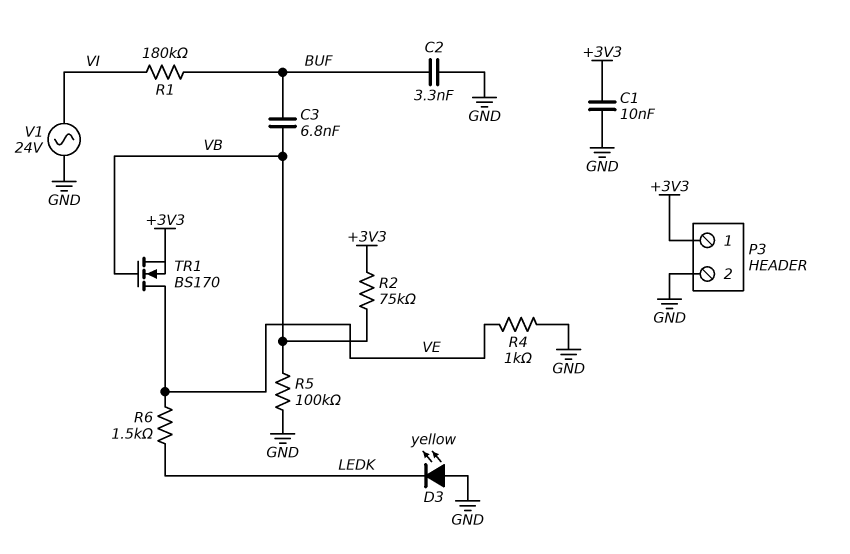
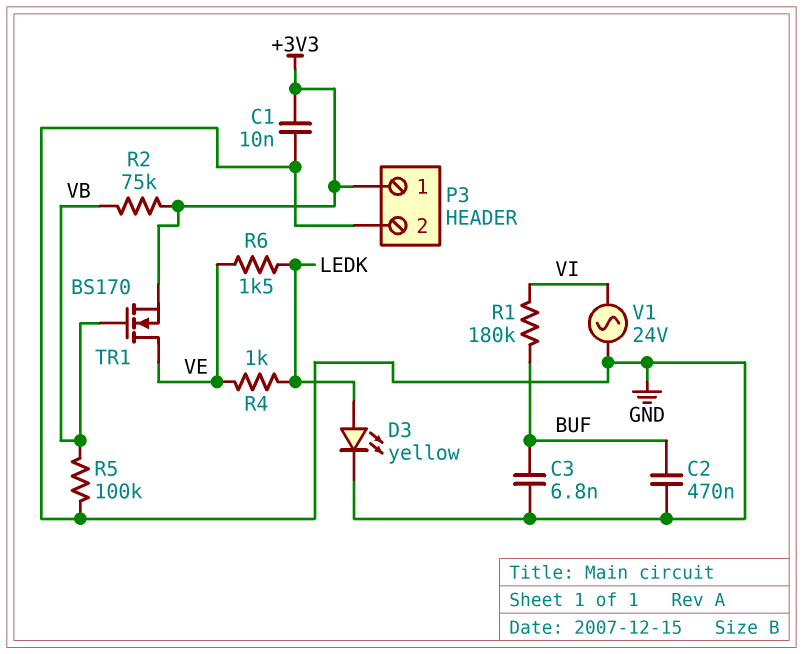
C2: 3.3nF (BUF, GND) -> 470nF (BUF, GND)
C3: 6.8nF (BUF, VB) -> 6.8nF (BUF, GND)
D3: LED yellow (A GND, K LEDK) -> LED yellow (A LEDK, K GND)
R4: 1k (GND, VE) -> 1k (LEDK, VE)

